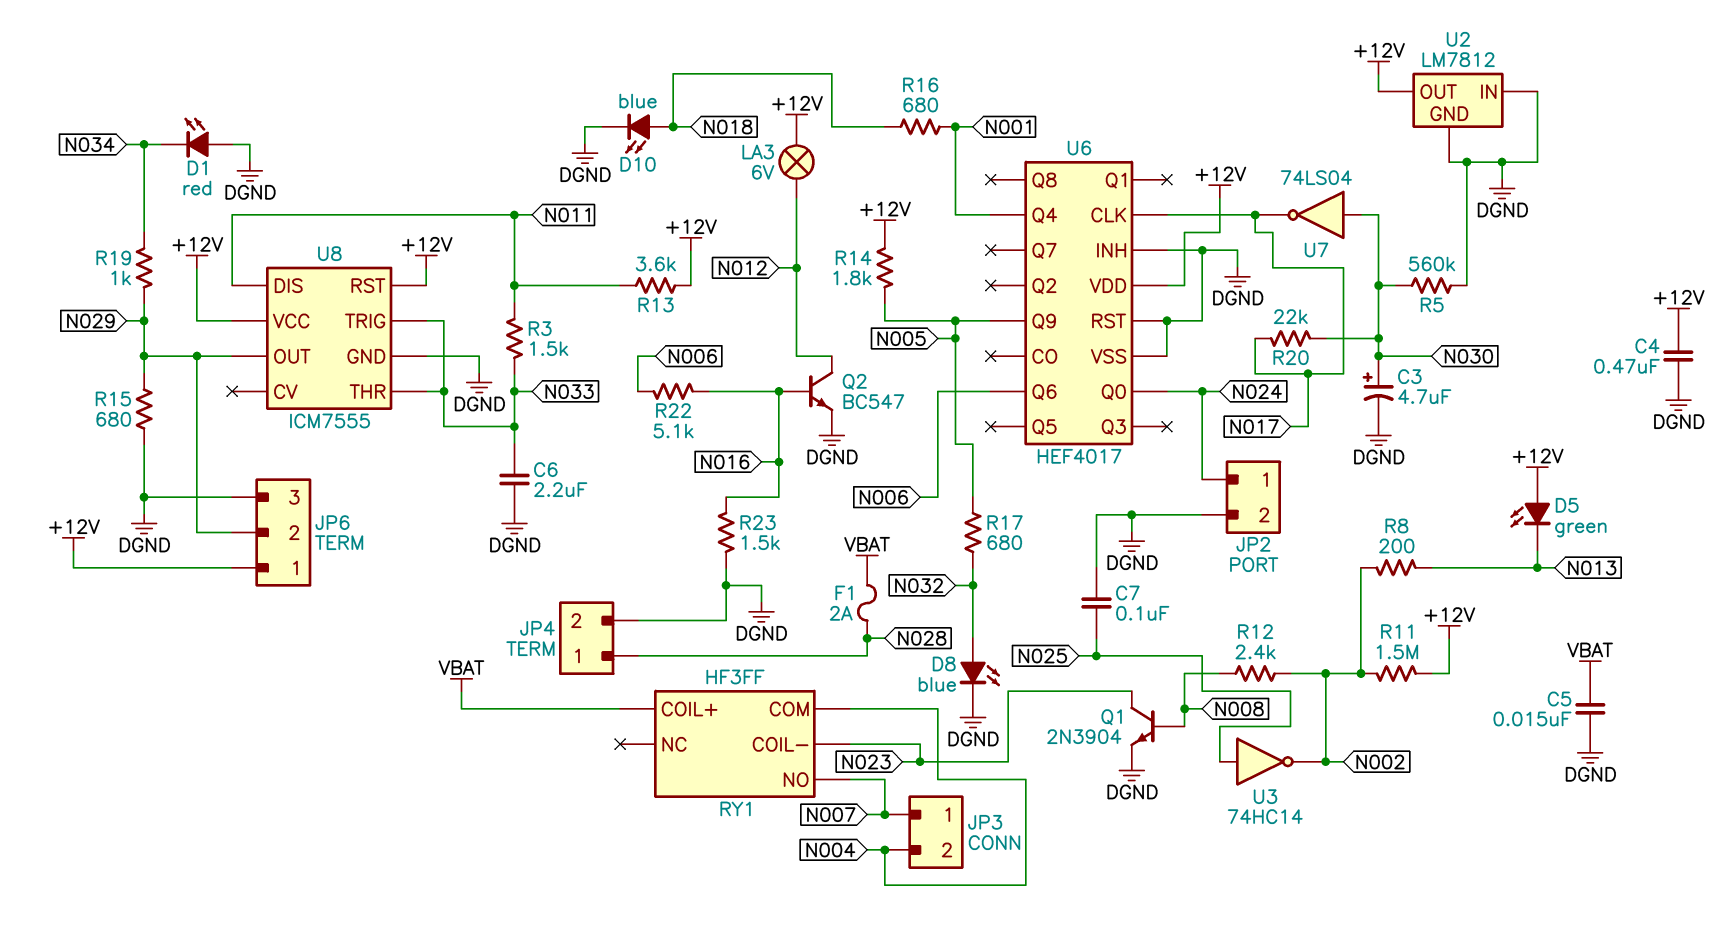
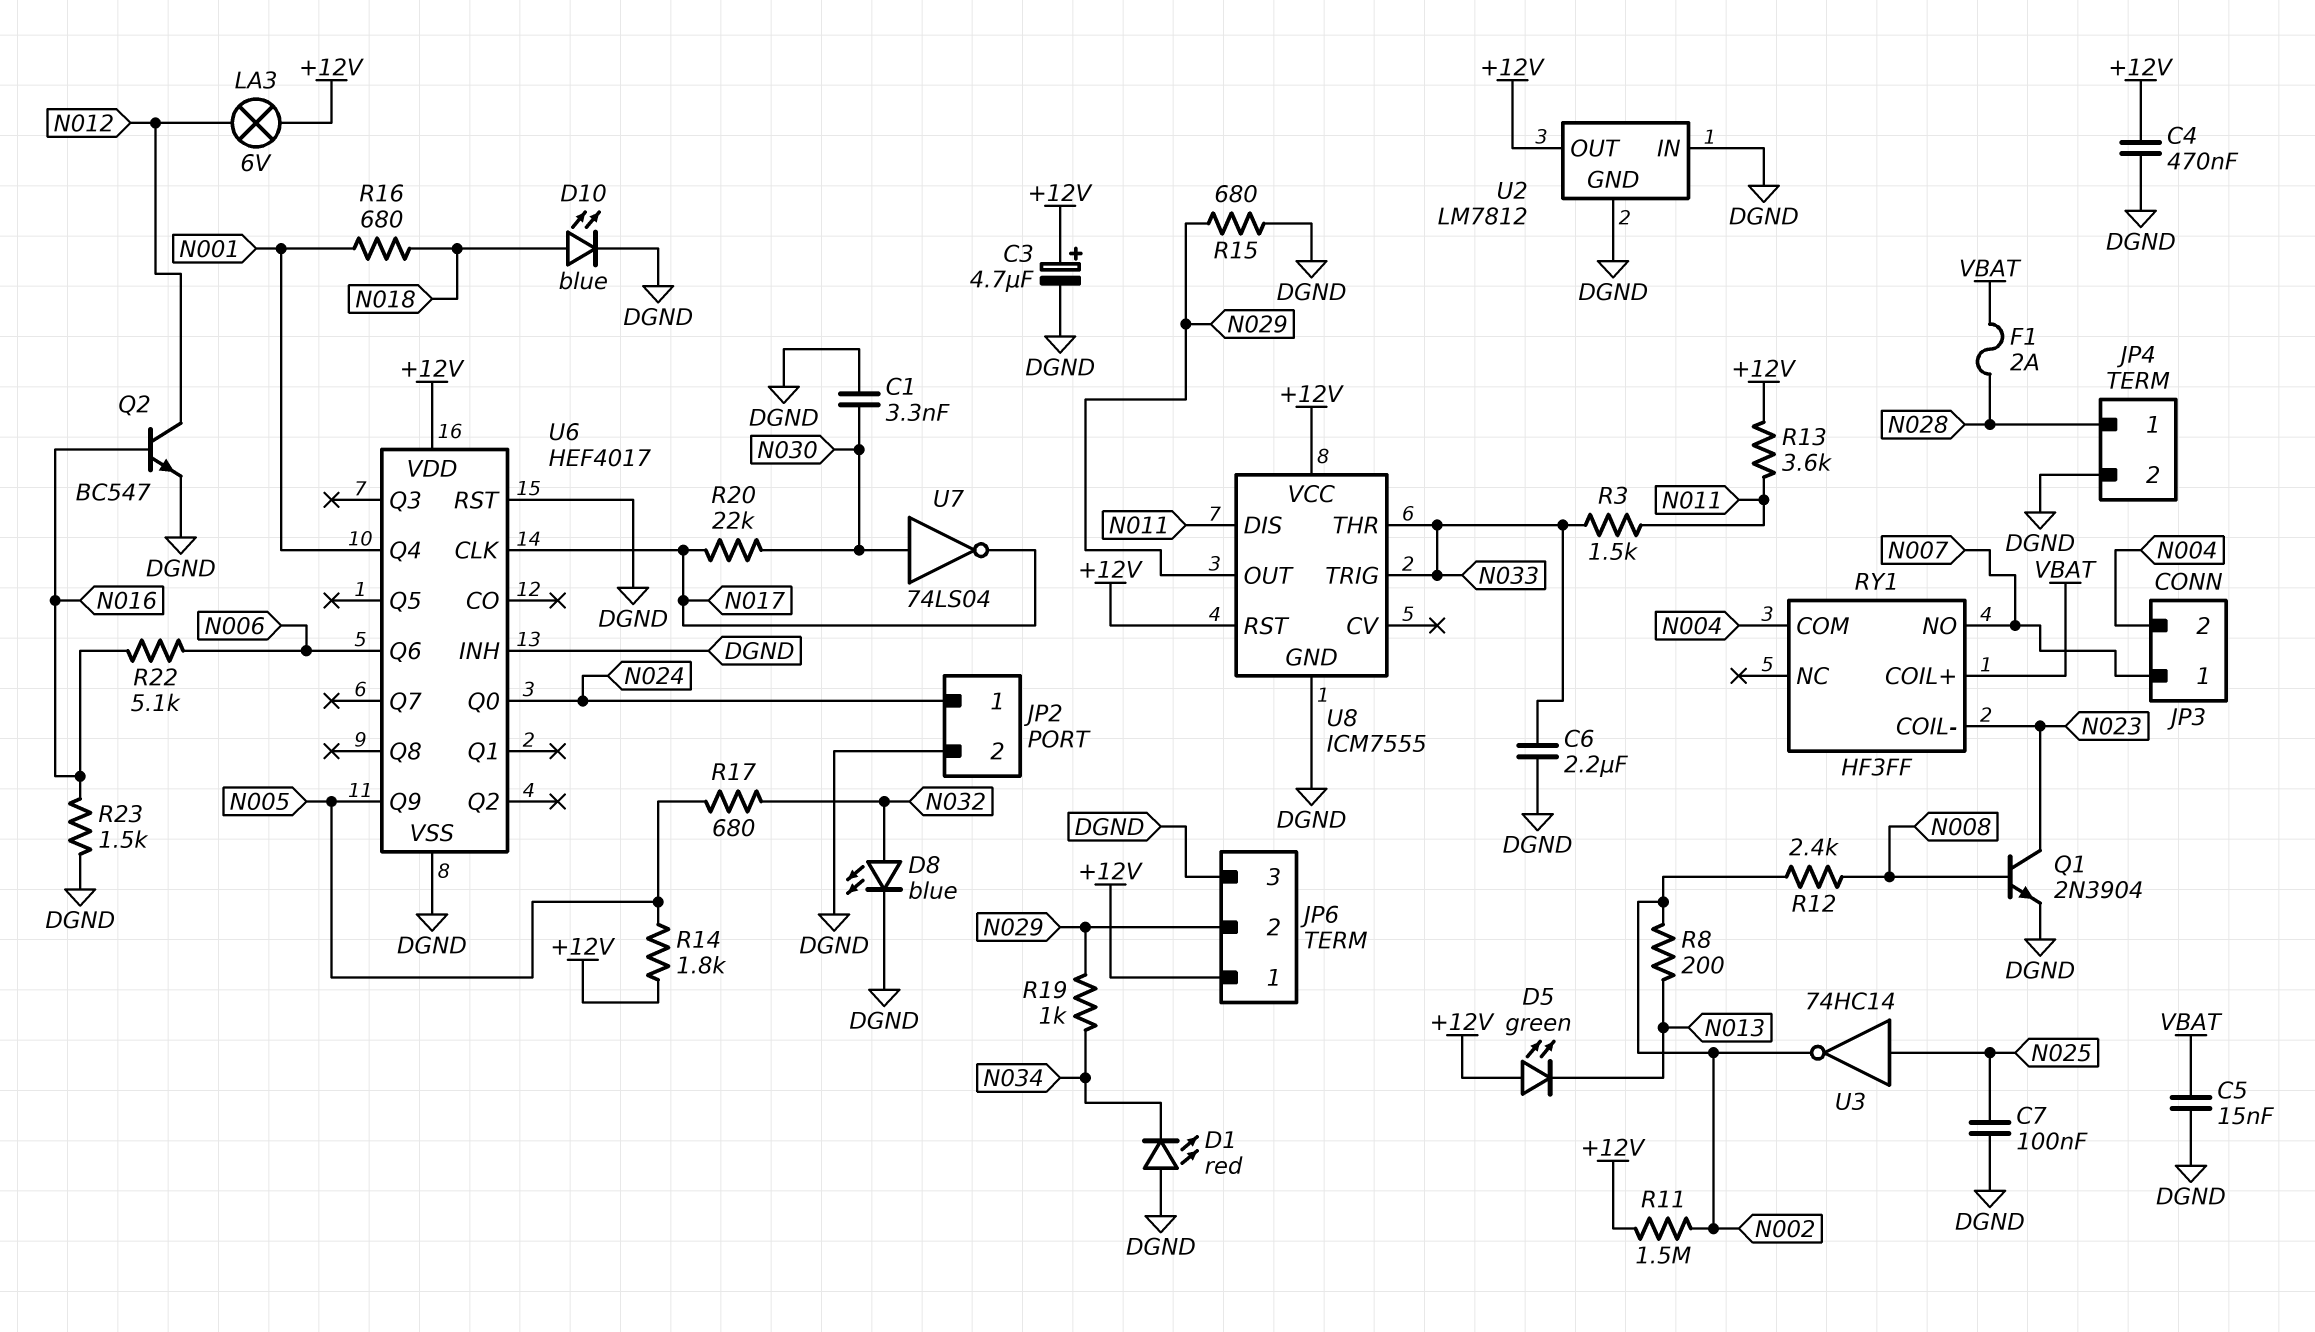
C1: none -> 3.3nF (DGND, N030)
C3: 4.7uF (plus N030, minus DGND) -> 4.7uF (plus +12V, minus DGND)
R5: 560k (DGND, N030) -> none

